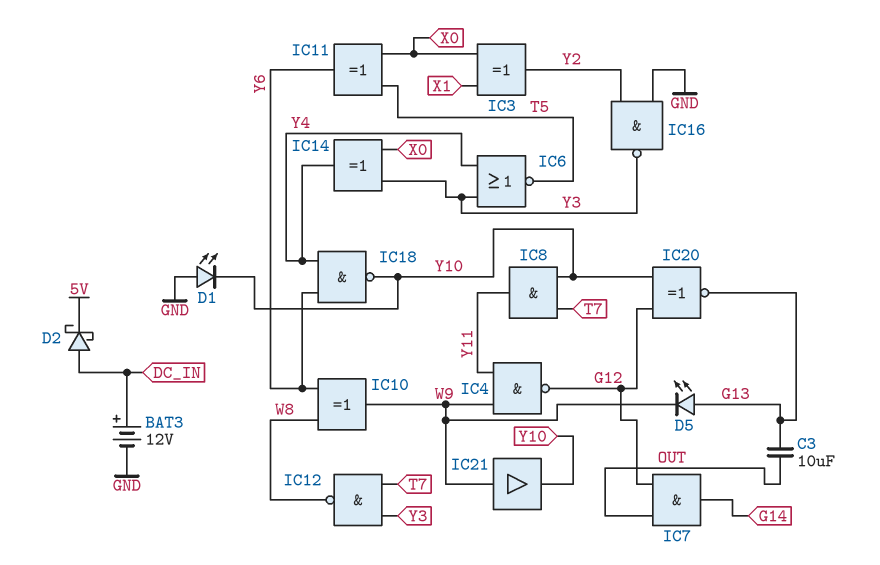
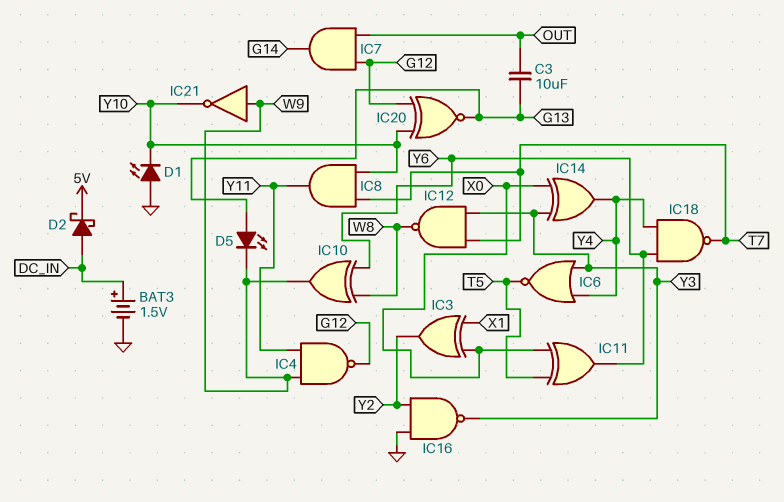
BAT3: 12V (plus DC_IN, minus GND) -> 1.5V (plus DC_IN, minus GND)
IC18: NAND (in Y4, in Y6, out Y10) -> NAND (in Y4, in Y6, out T7)
IC21: buffer (in W9, out Y10) -> NOT (in W9, out Y10)

